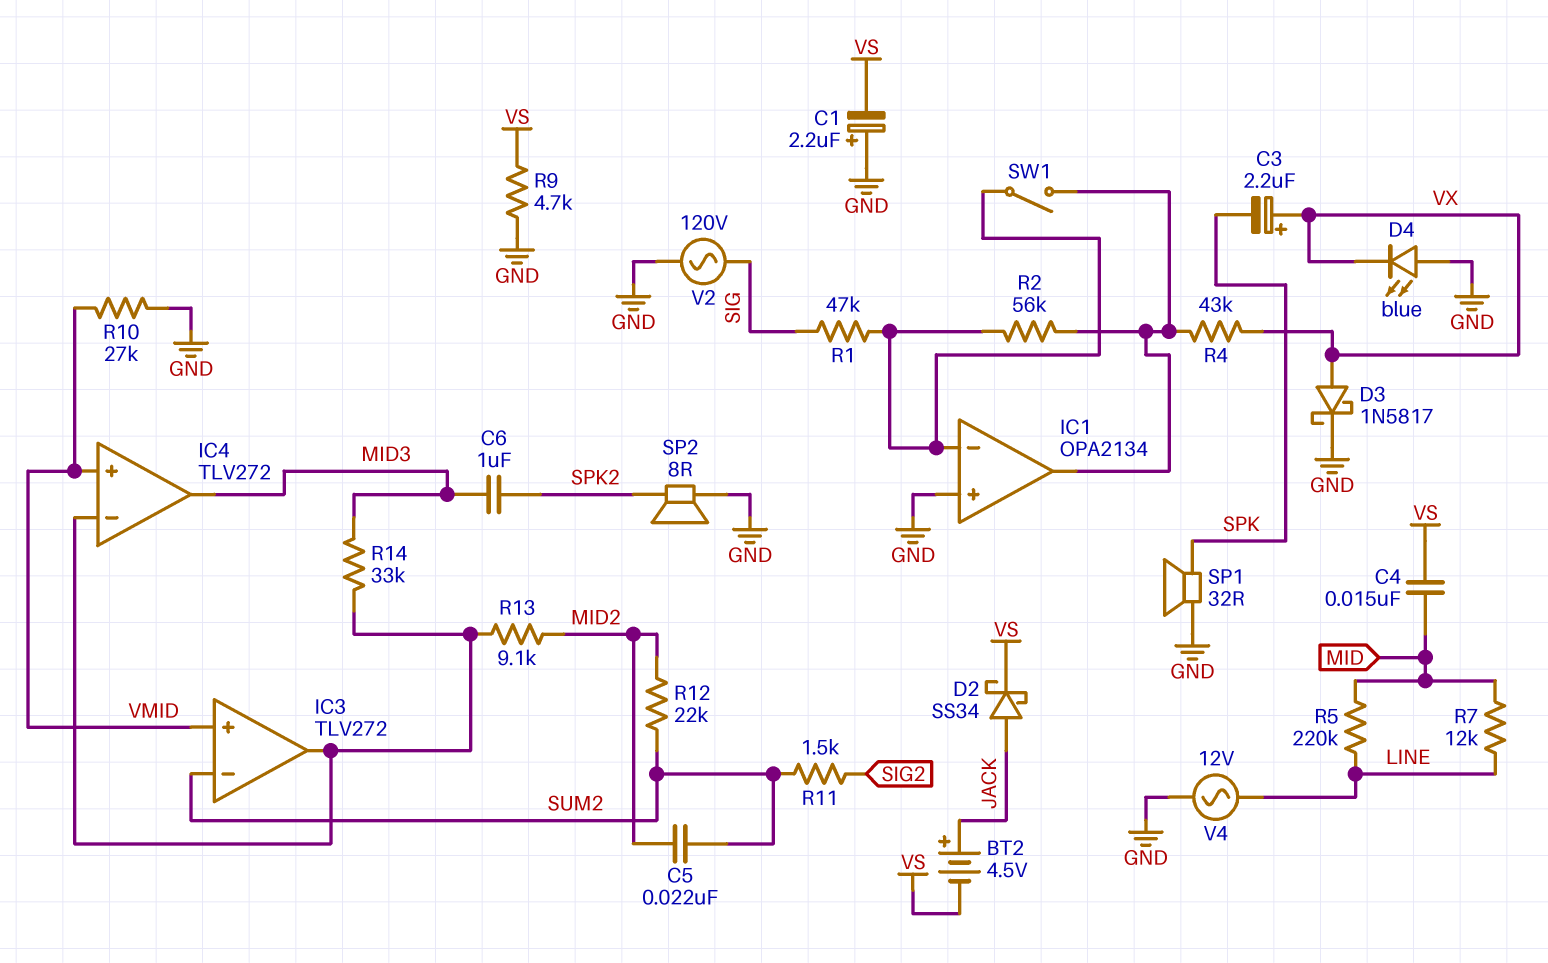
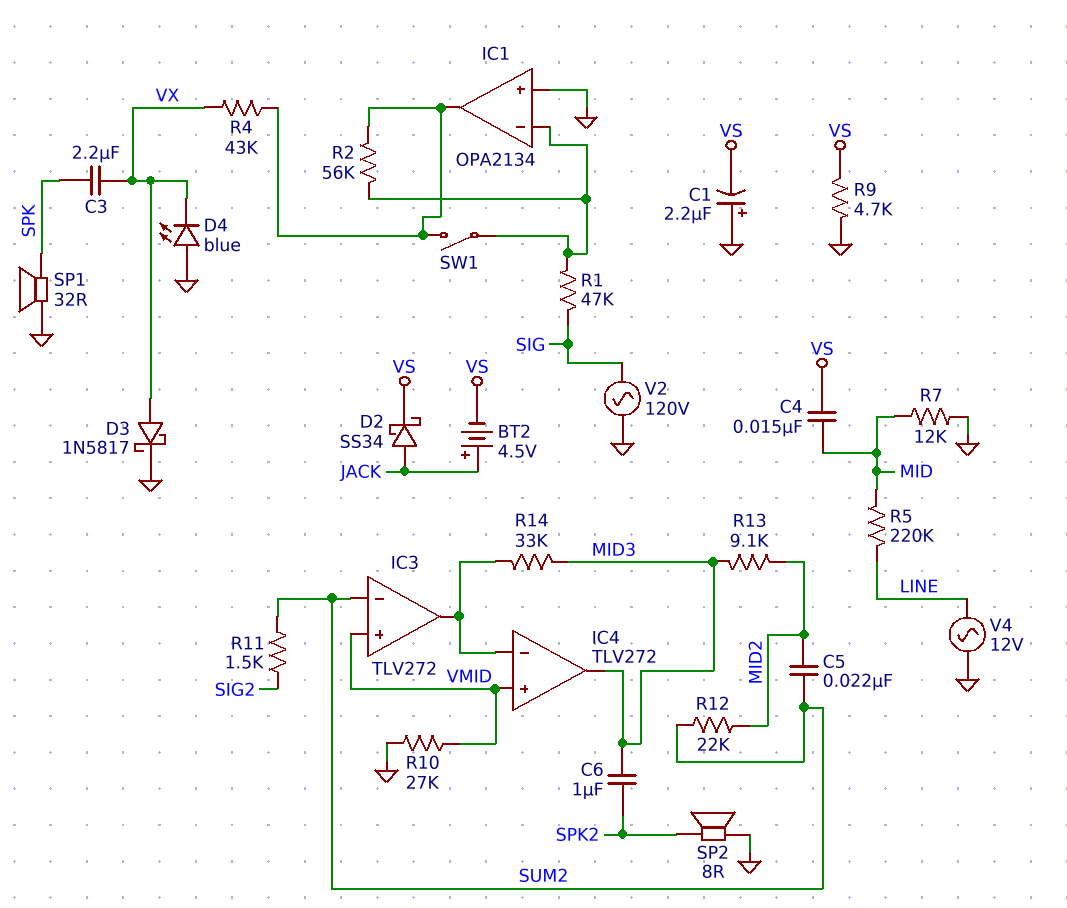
C3: 2.2uF (plus VX, minus SPK) -> 2.2uF (SPK, VX)
R7: 12k (LINE, MID) -> 12k (GND, MID)
R13: 9.1k (IC3/out, MID2) -> 9.1k (MID2, MID3)

